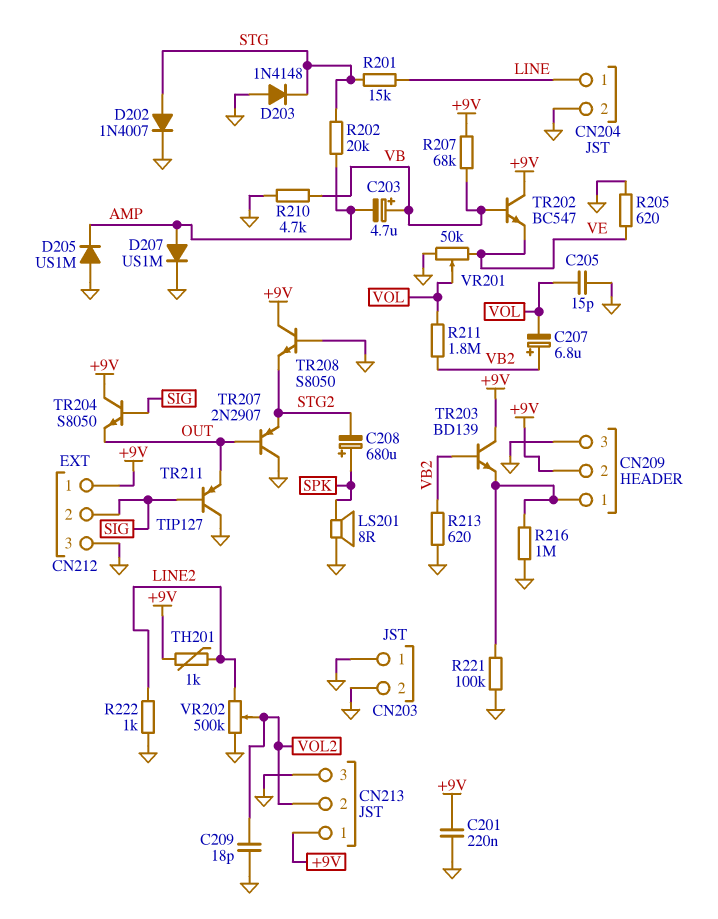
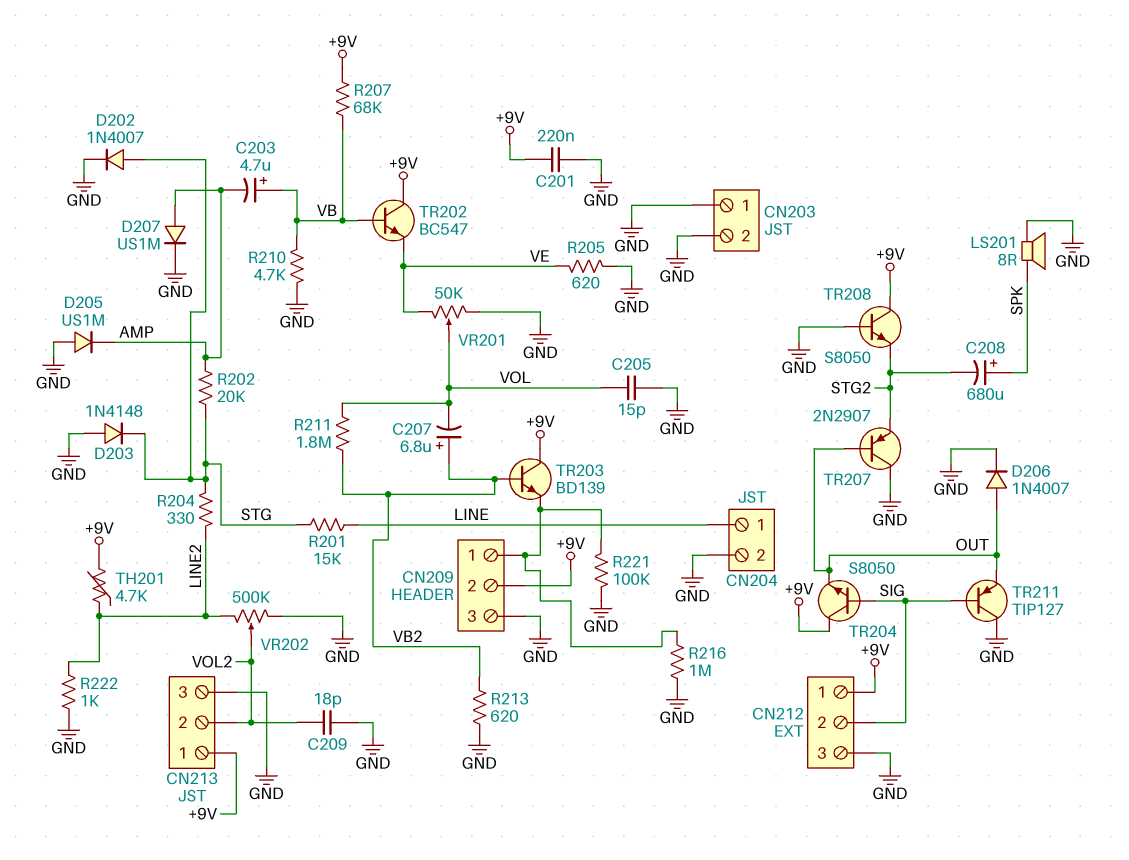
D206: none -> diode 1N4007 (A OUT, K GND)
R204: none -> 330 (LINE2, STG)
TH201: 1k (+9V, LINE2) -> 4.7k (+9V, LINE2)

